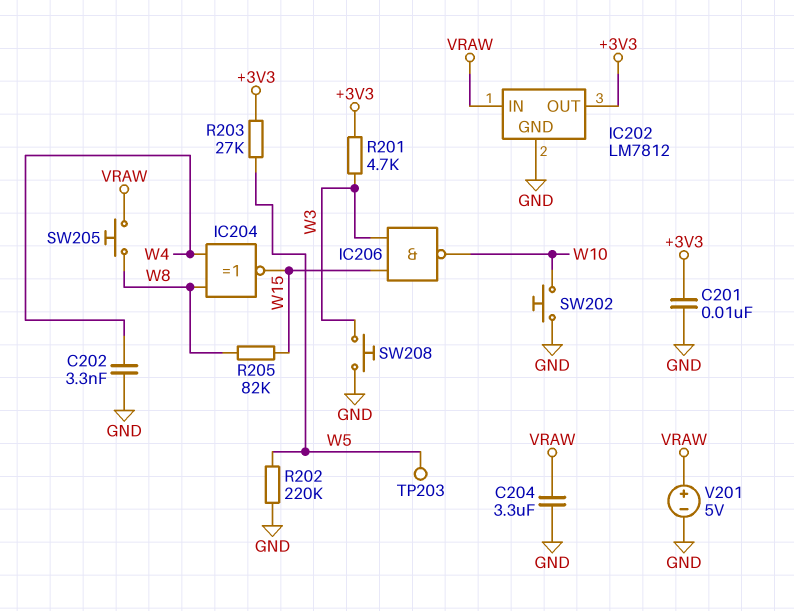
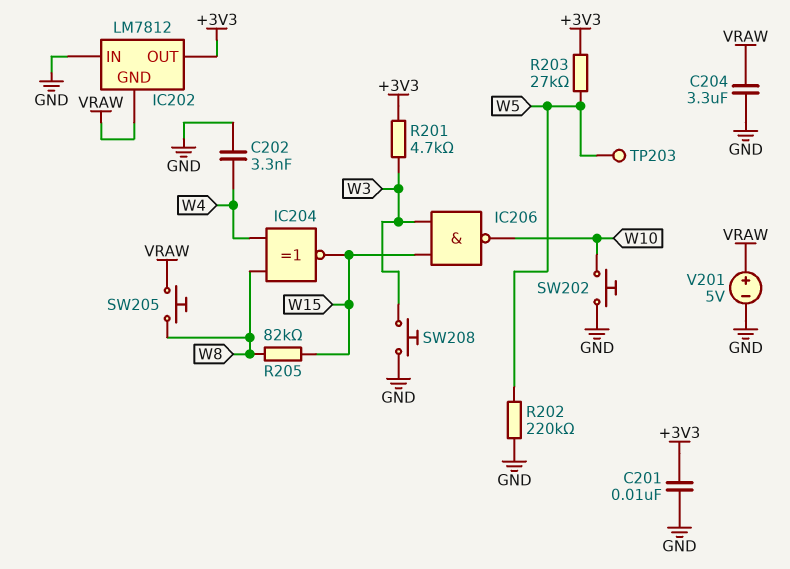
IC202 pin GND: GND -> VRAW
IC202 pin IN: VRAW -> GND

